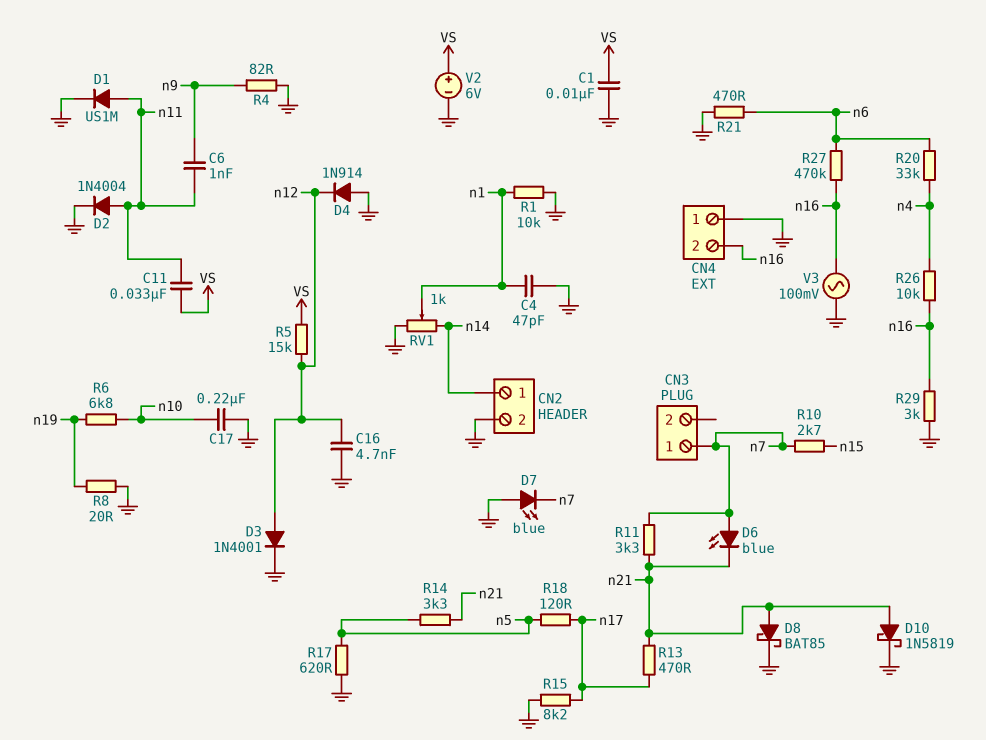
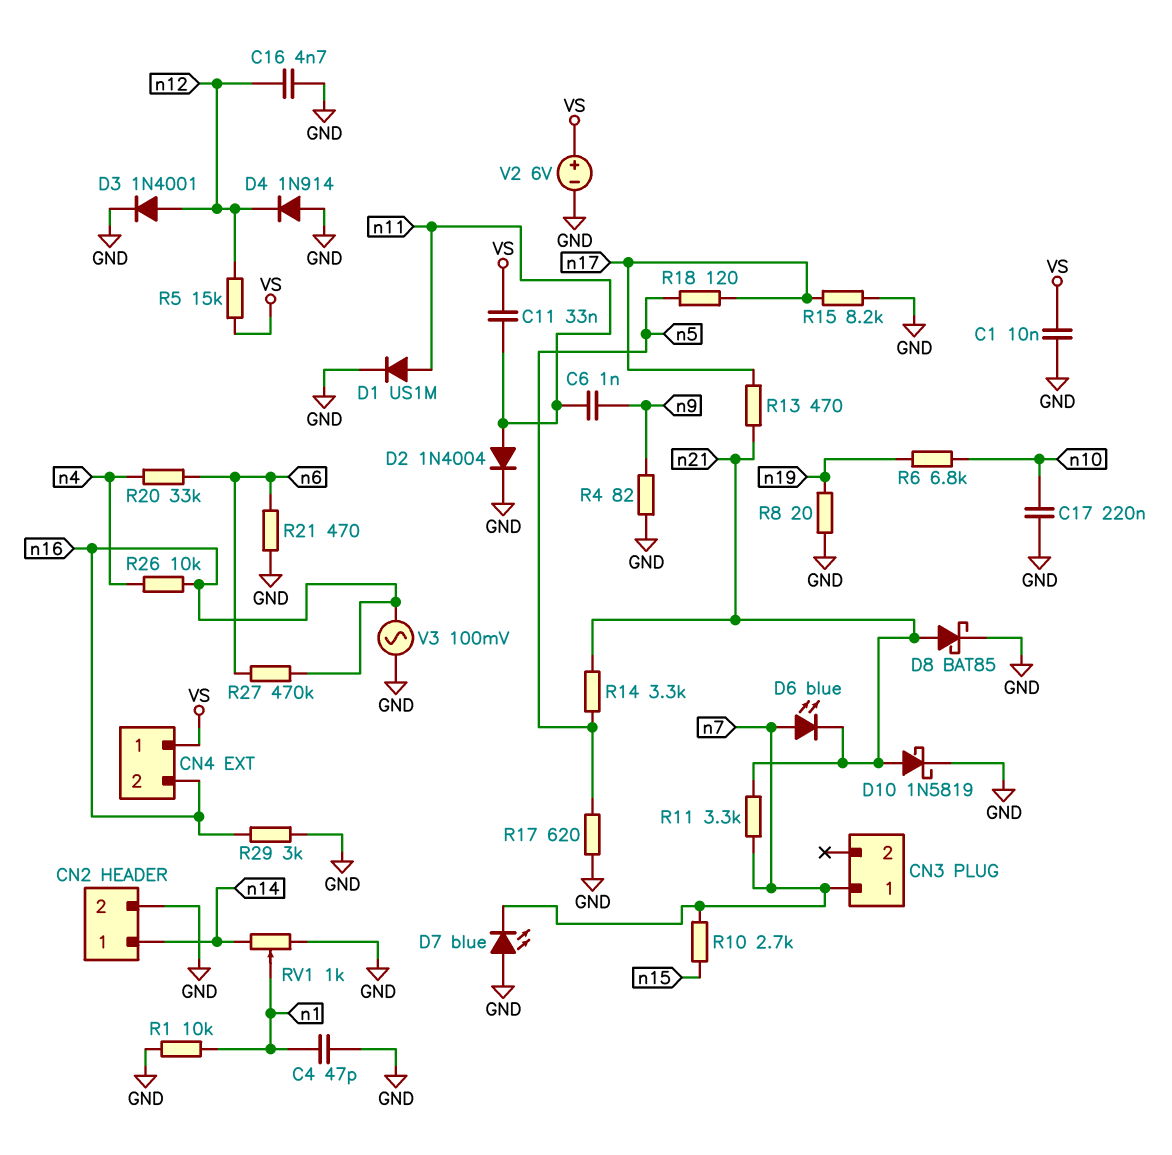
CN4 pin 1: GND -> VS

